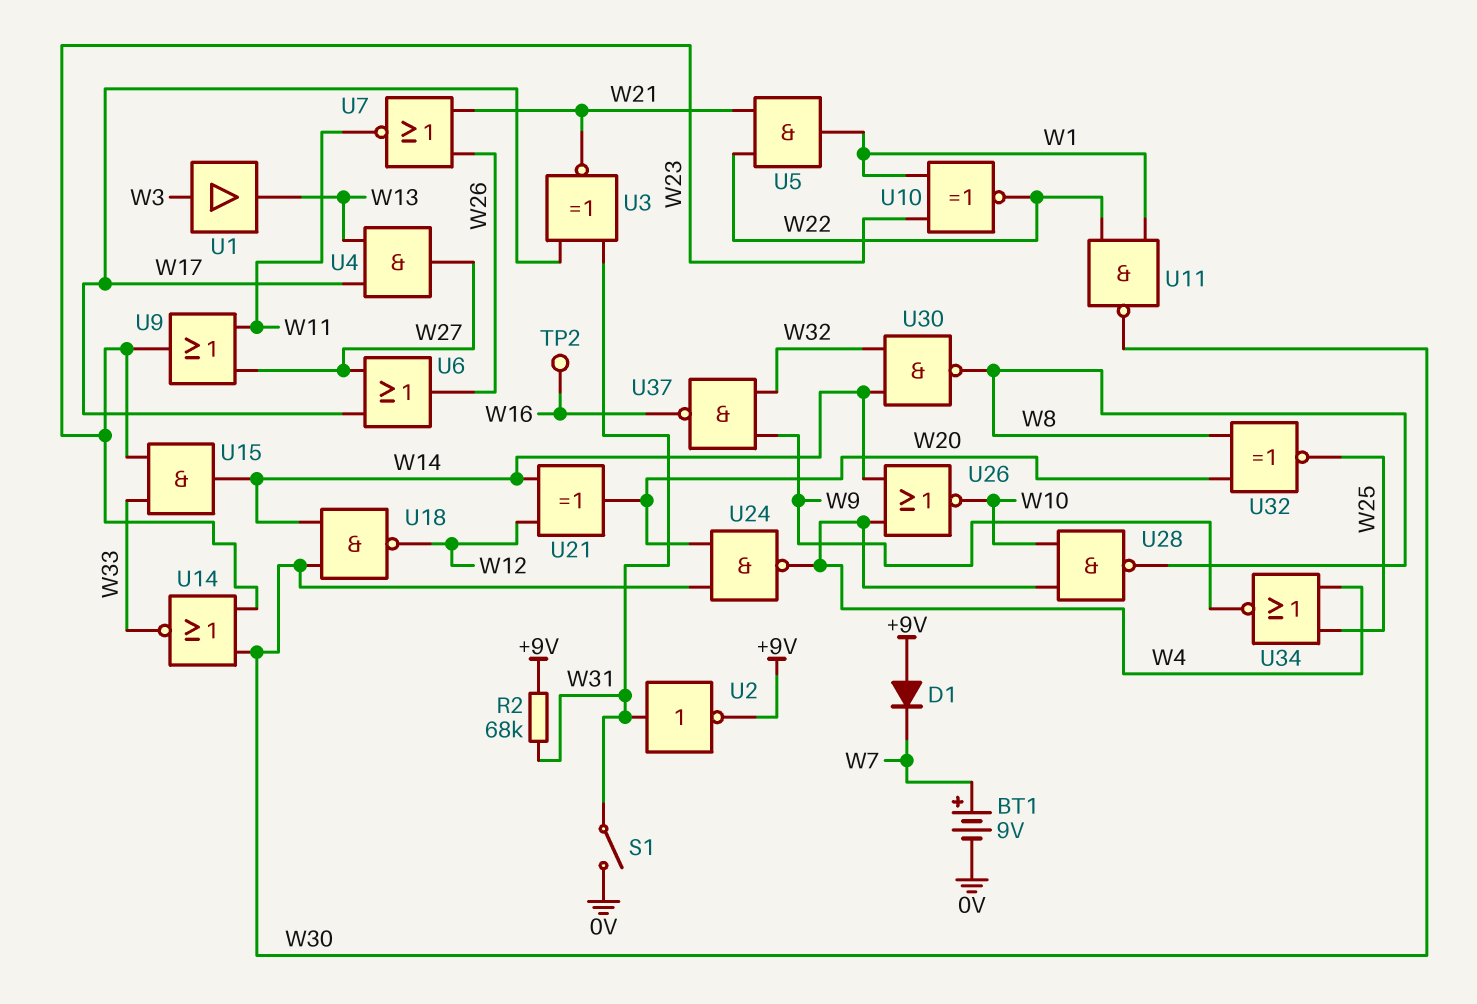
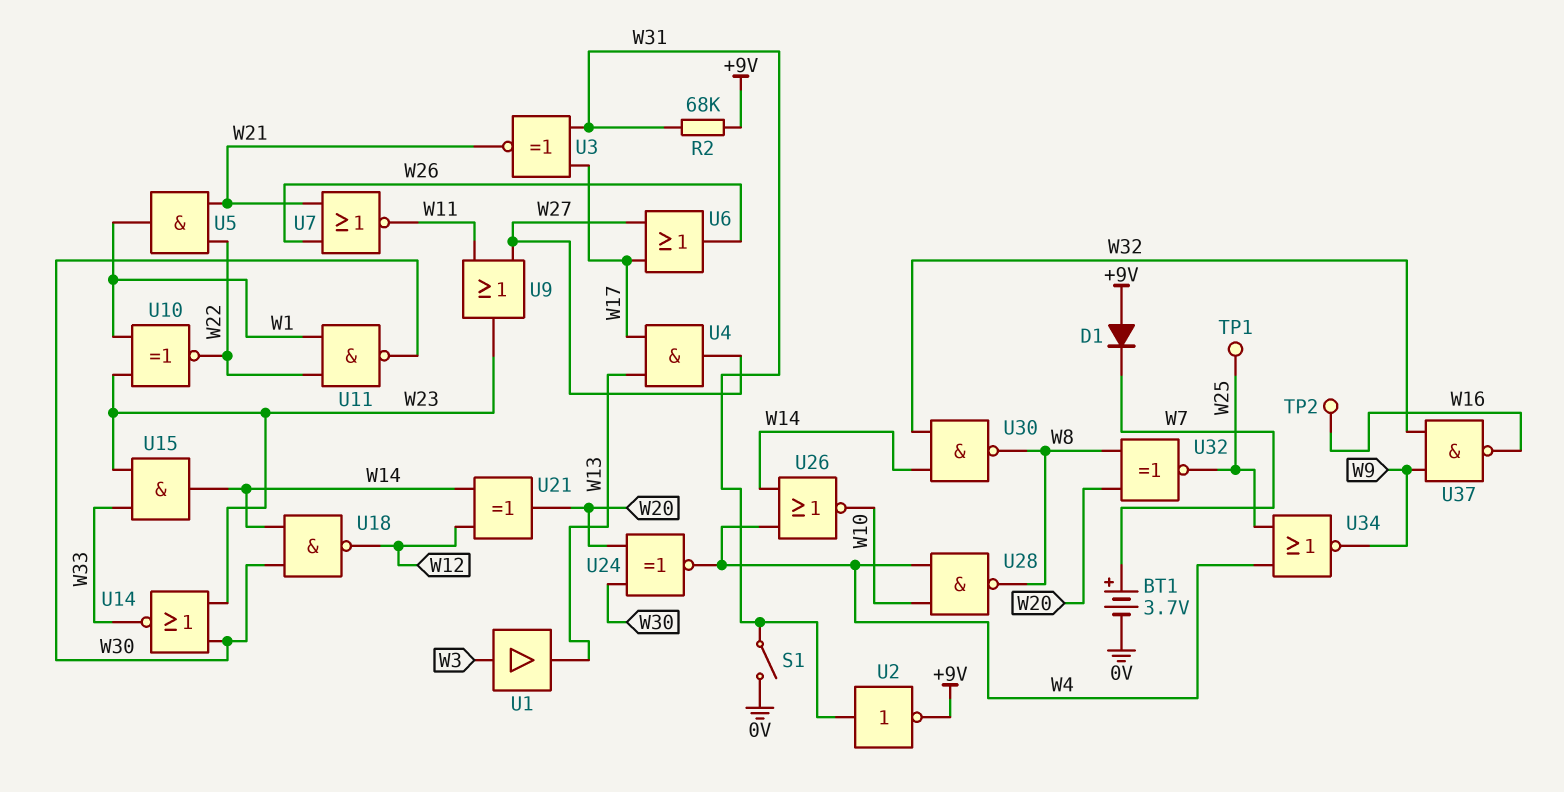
BT1: 9V (plus W7, minus 0V) -> 3.7V (plus W7, minus 0V)
TP1: none -> test point (W25)
U24: NAND (in W20, in W30, out W4) -> XNOR (in W20, in W30, out W4)

